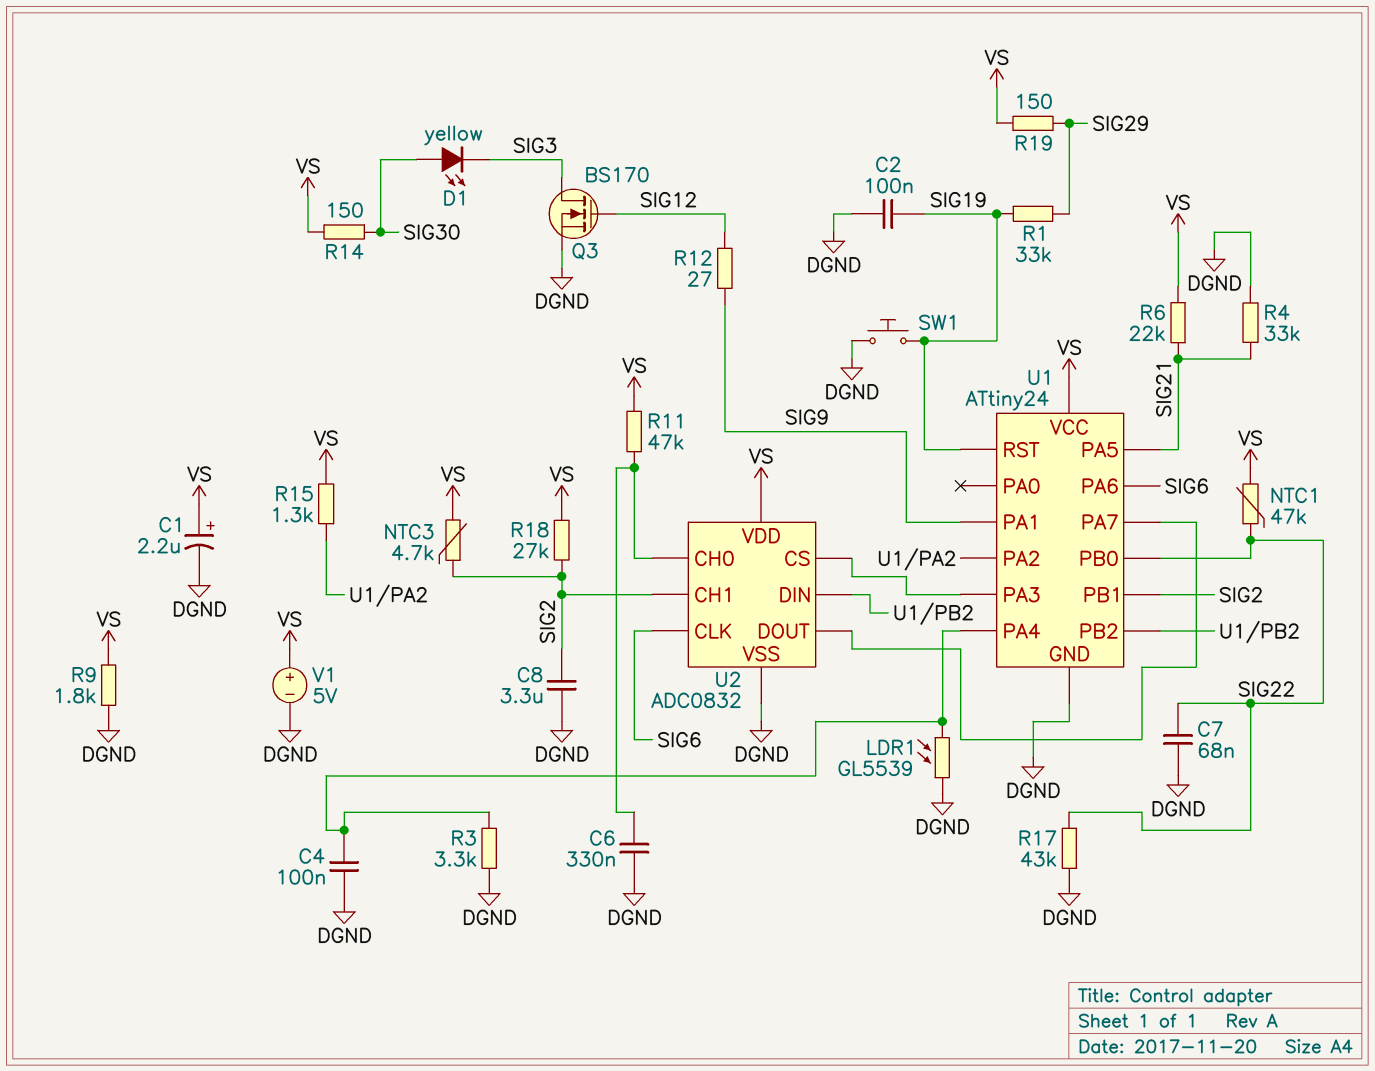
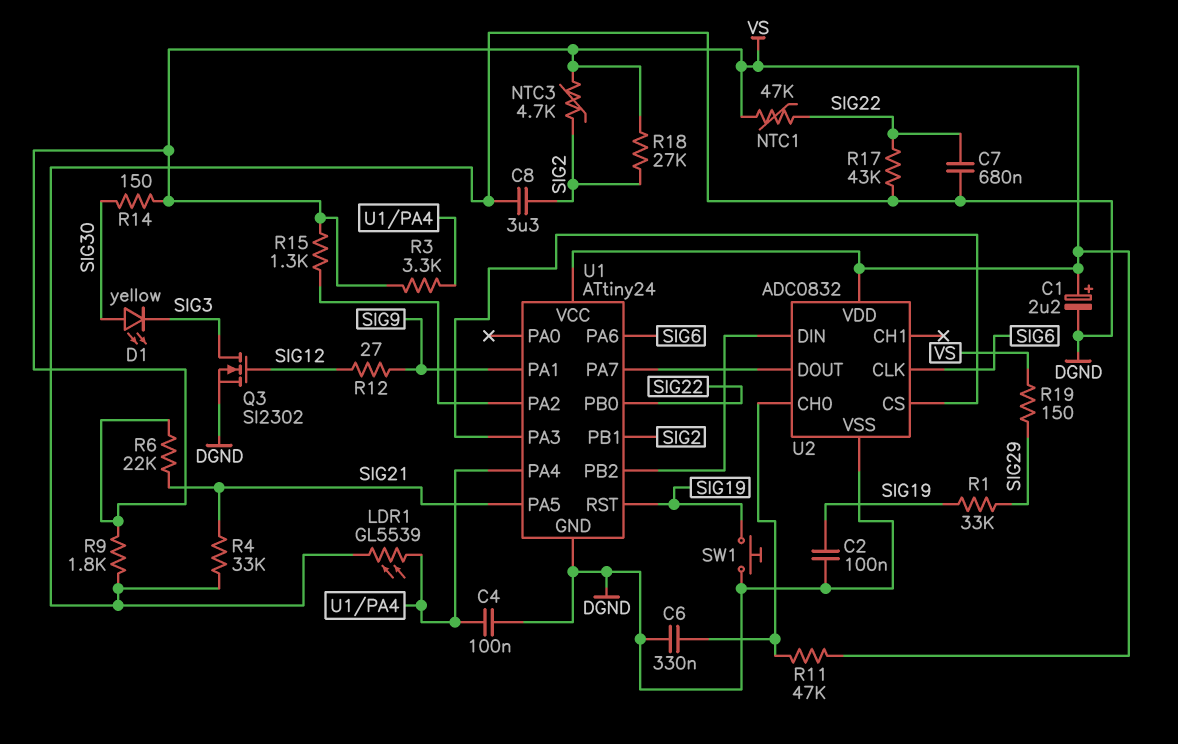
C7: 68nF (DGND, SIG22) -> 680nF (DGND, SIG22)
Q3: NMOS BS170 (G SIG12, D SIG3, S DGND) -> NMOS SI2302 (G SIG12, D SIG3, S DGND)
R3: 3.3k (DGND, U1/PA4) -> 3.3k (U1/PA4, VS)
U2 pin CH1: SIG2 -> none
V1: 5V (plus VS, minus DGND) -> none

